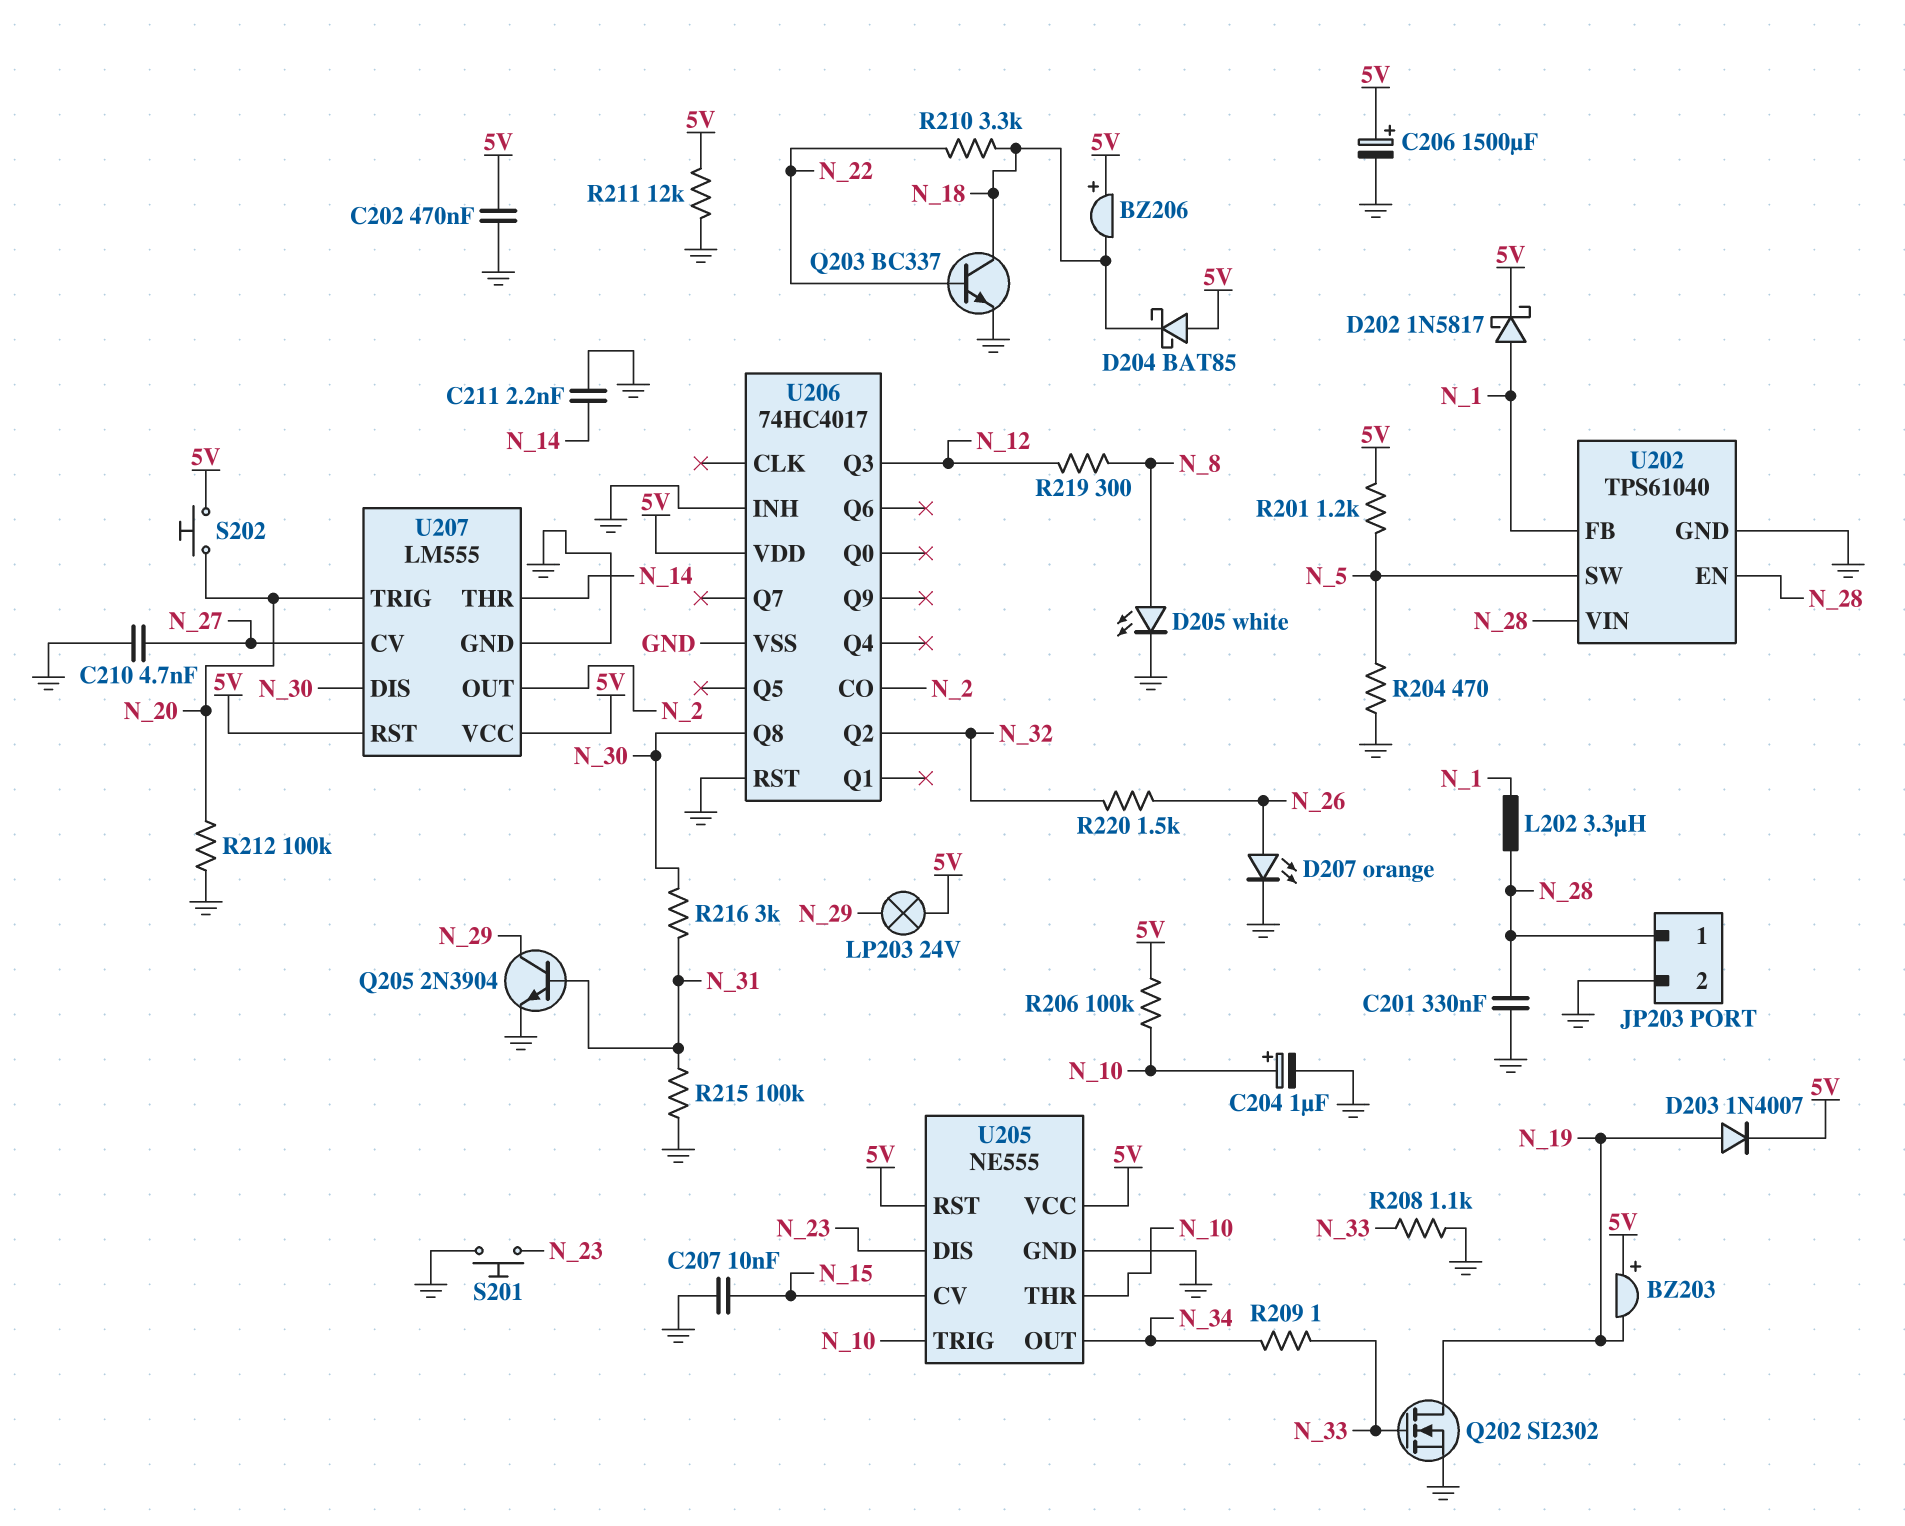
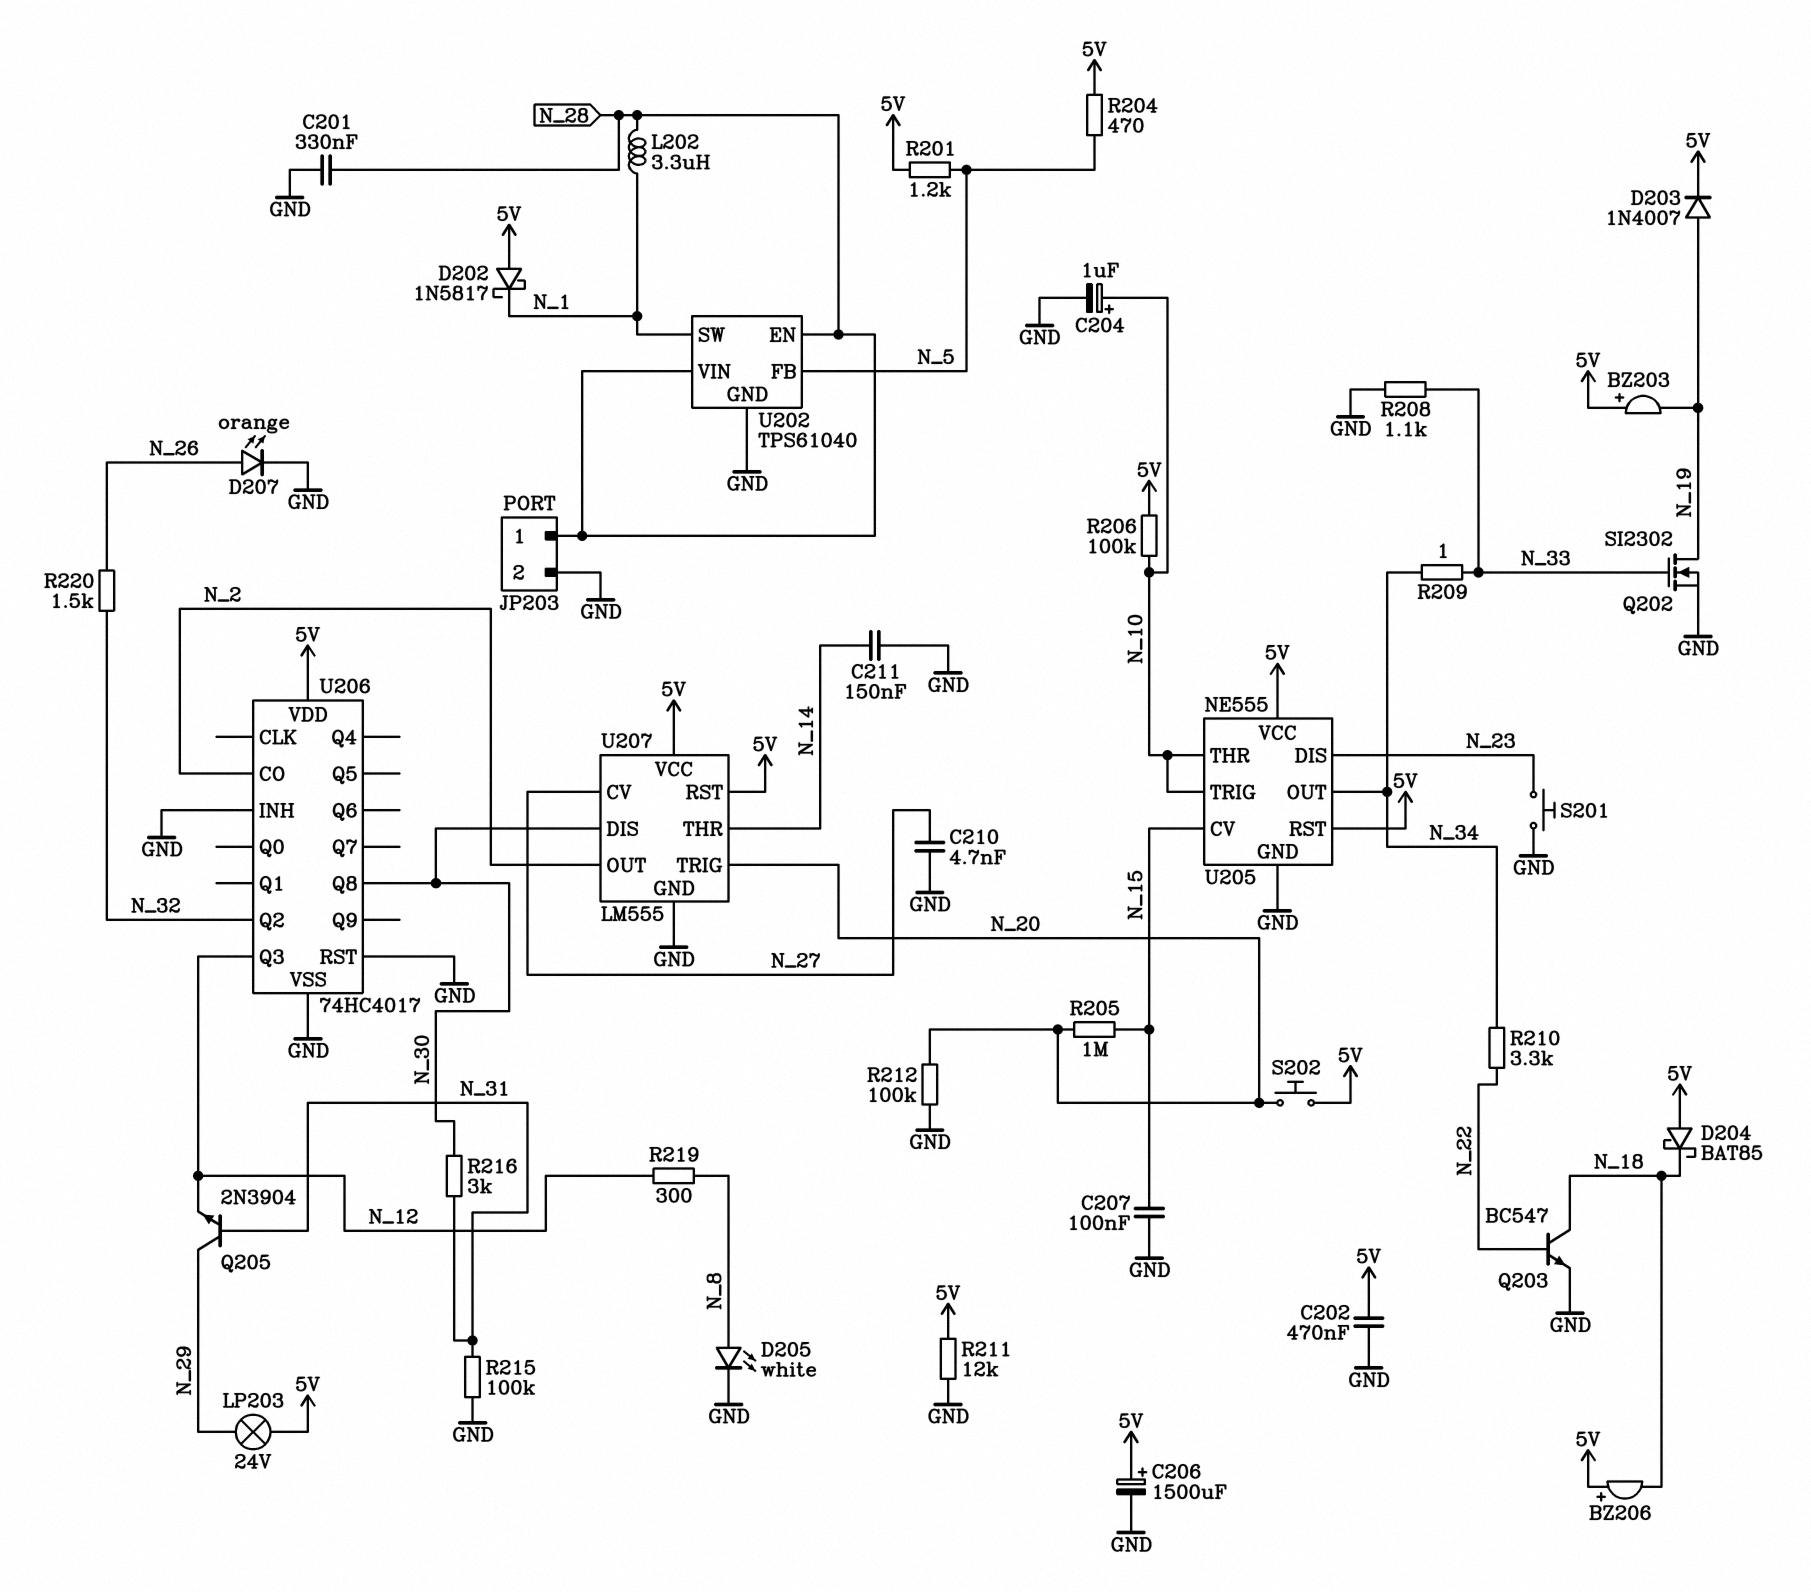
C207: 10nF (GND, N_15) -> 100nF (GND, N_15)
C211: 2.2nF (GND, N_14) -> 150nF (GND, N_14)
D202: schottky 1N5817 (A N_1, K 5V) -> schottky 1N5817 (A 5V, K N_1)
Q203: NPN BC337 (B N_22, C N_18, E GND) -> NPN BC547 (B N_22, C N_18, E GND)
Q205: NPN 2N3904 (B N_31, C N_29, E GND) -> NPN 2N3904 (B N_31, C N_29, E N_12)
R204: 470 (GND, N_5) -> 470 (5V, N_5)
R205: none -> 1M (N_15, N_20)
R210: 3.3k (N_18, N_22) -> 3.3k (N_22, N_34)
U202 pin FB: N_1 -> N_5
U202 pin SW: N_5 -> N_1

